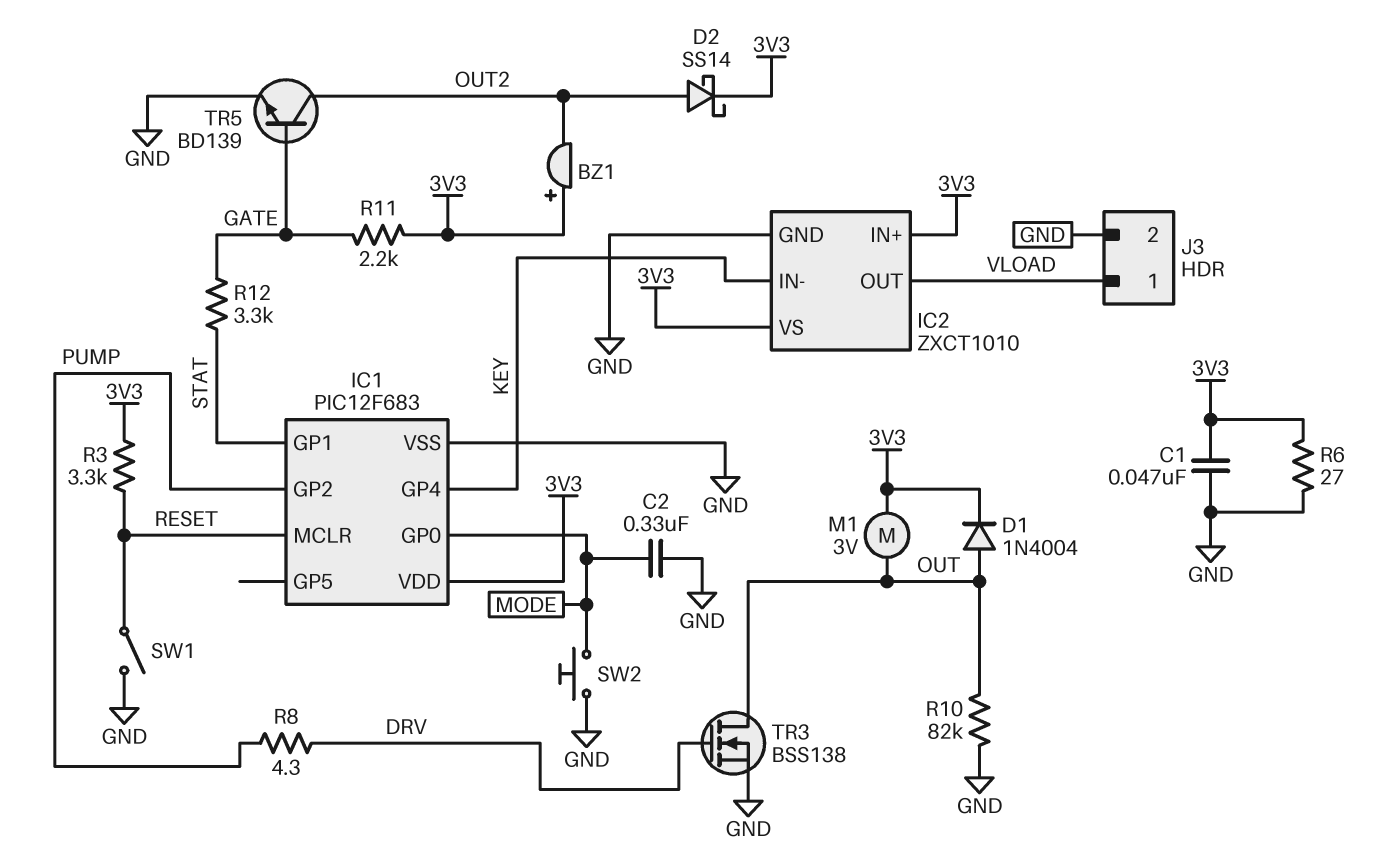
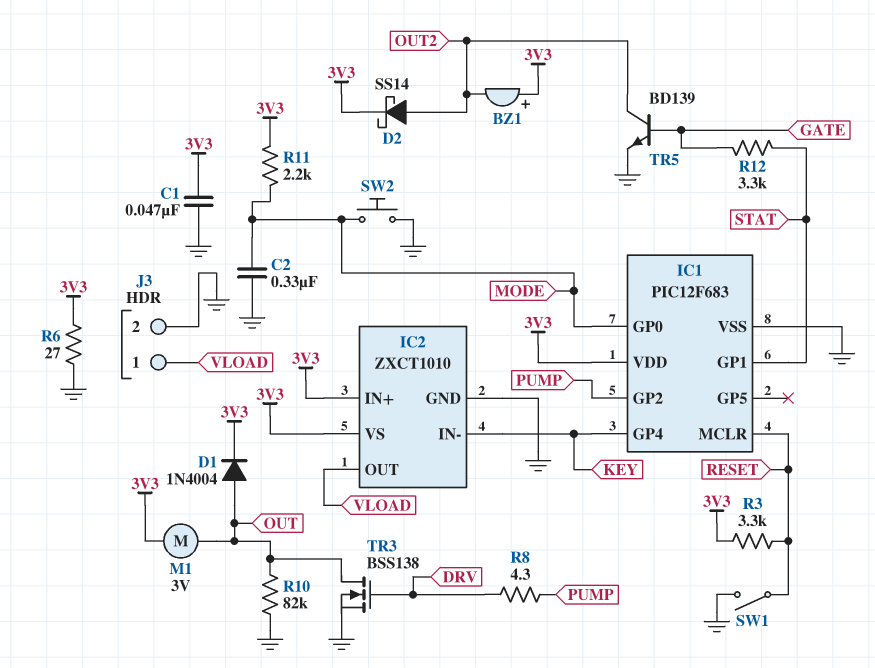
R11: 2.2k (3V3, GATE) -> 2.2k (3V3, MODE)

